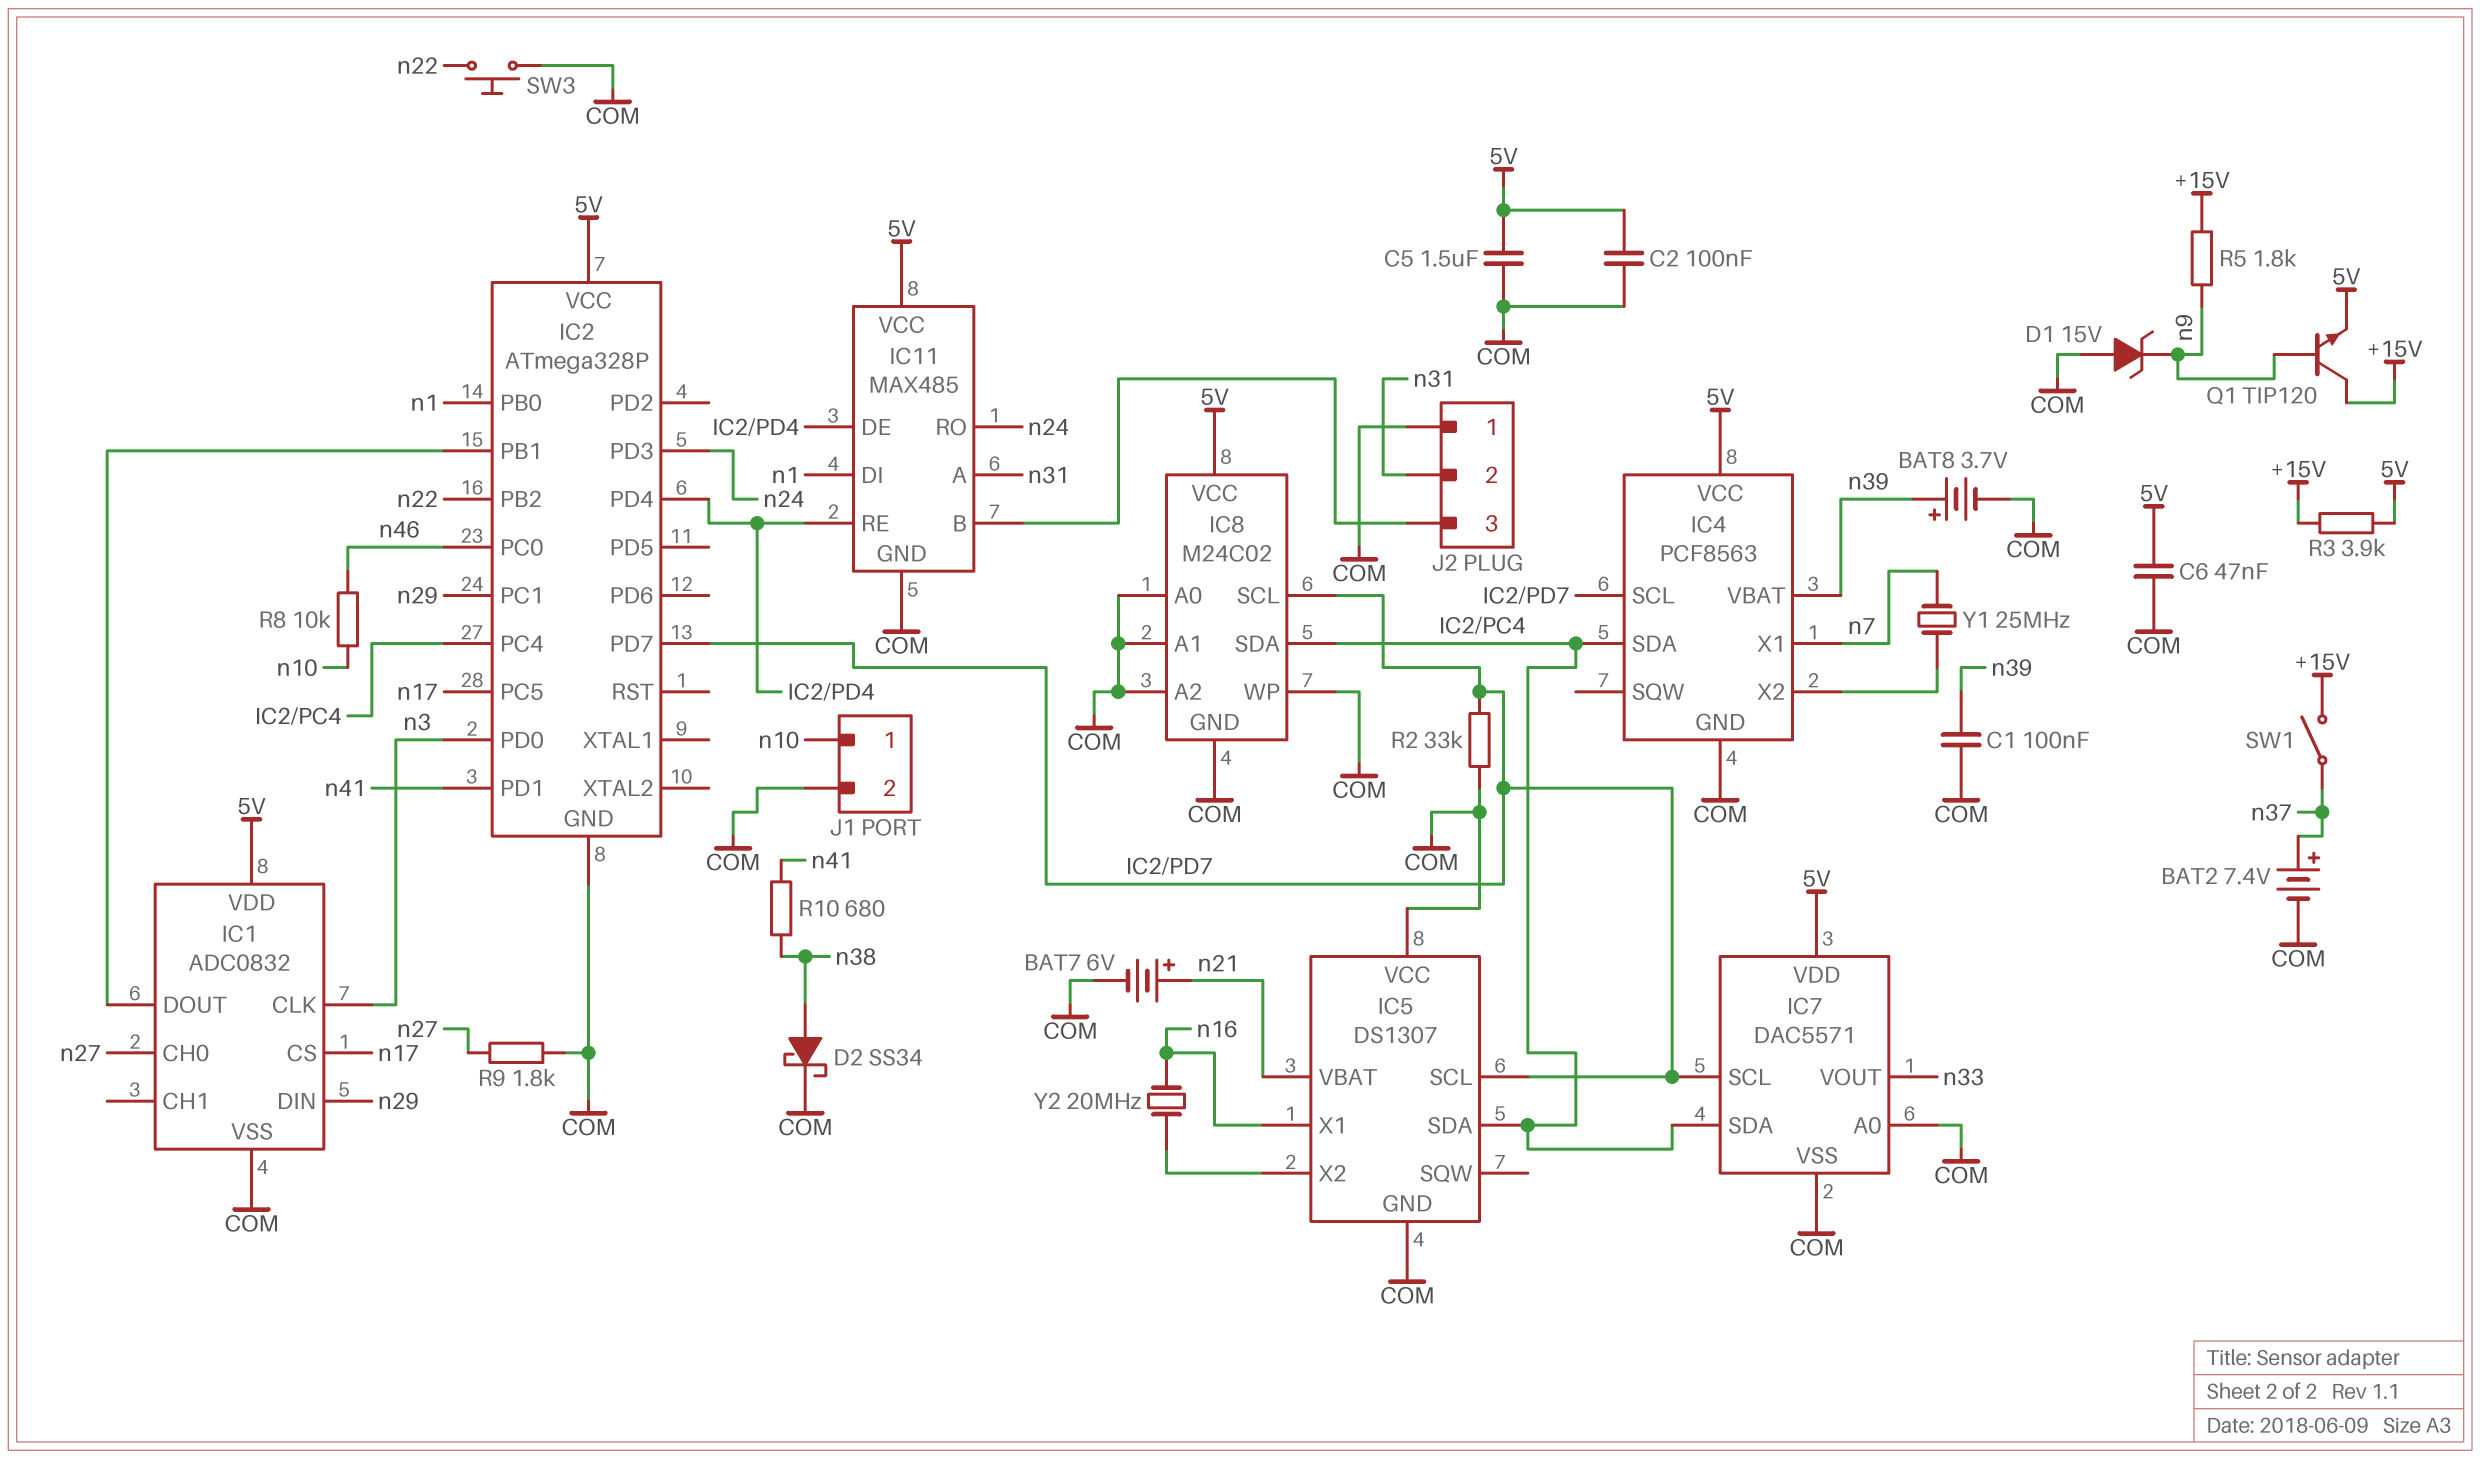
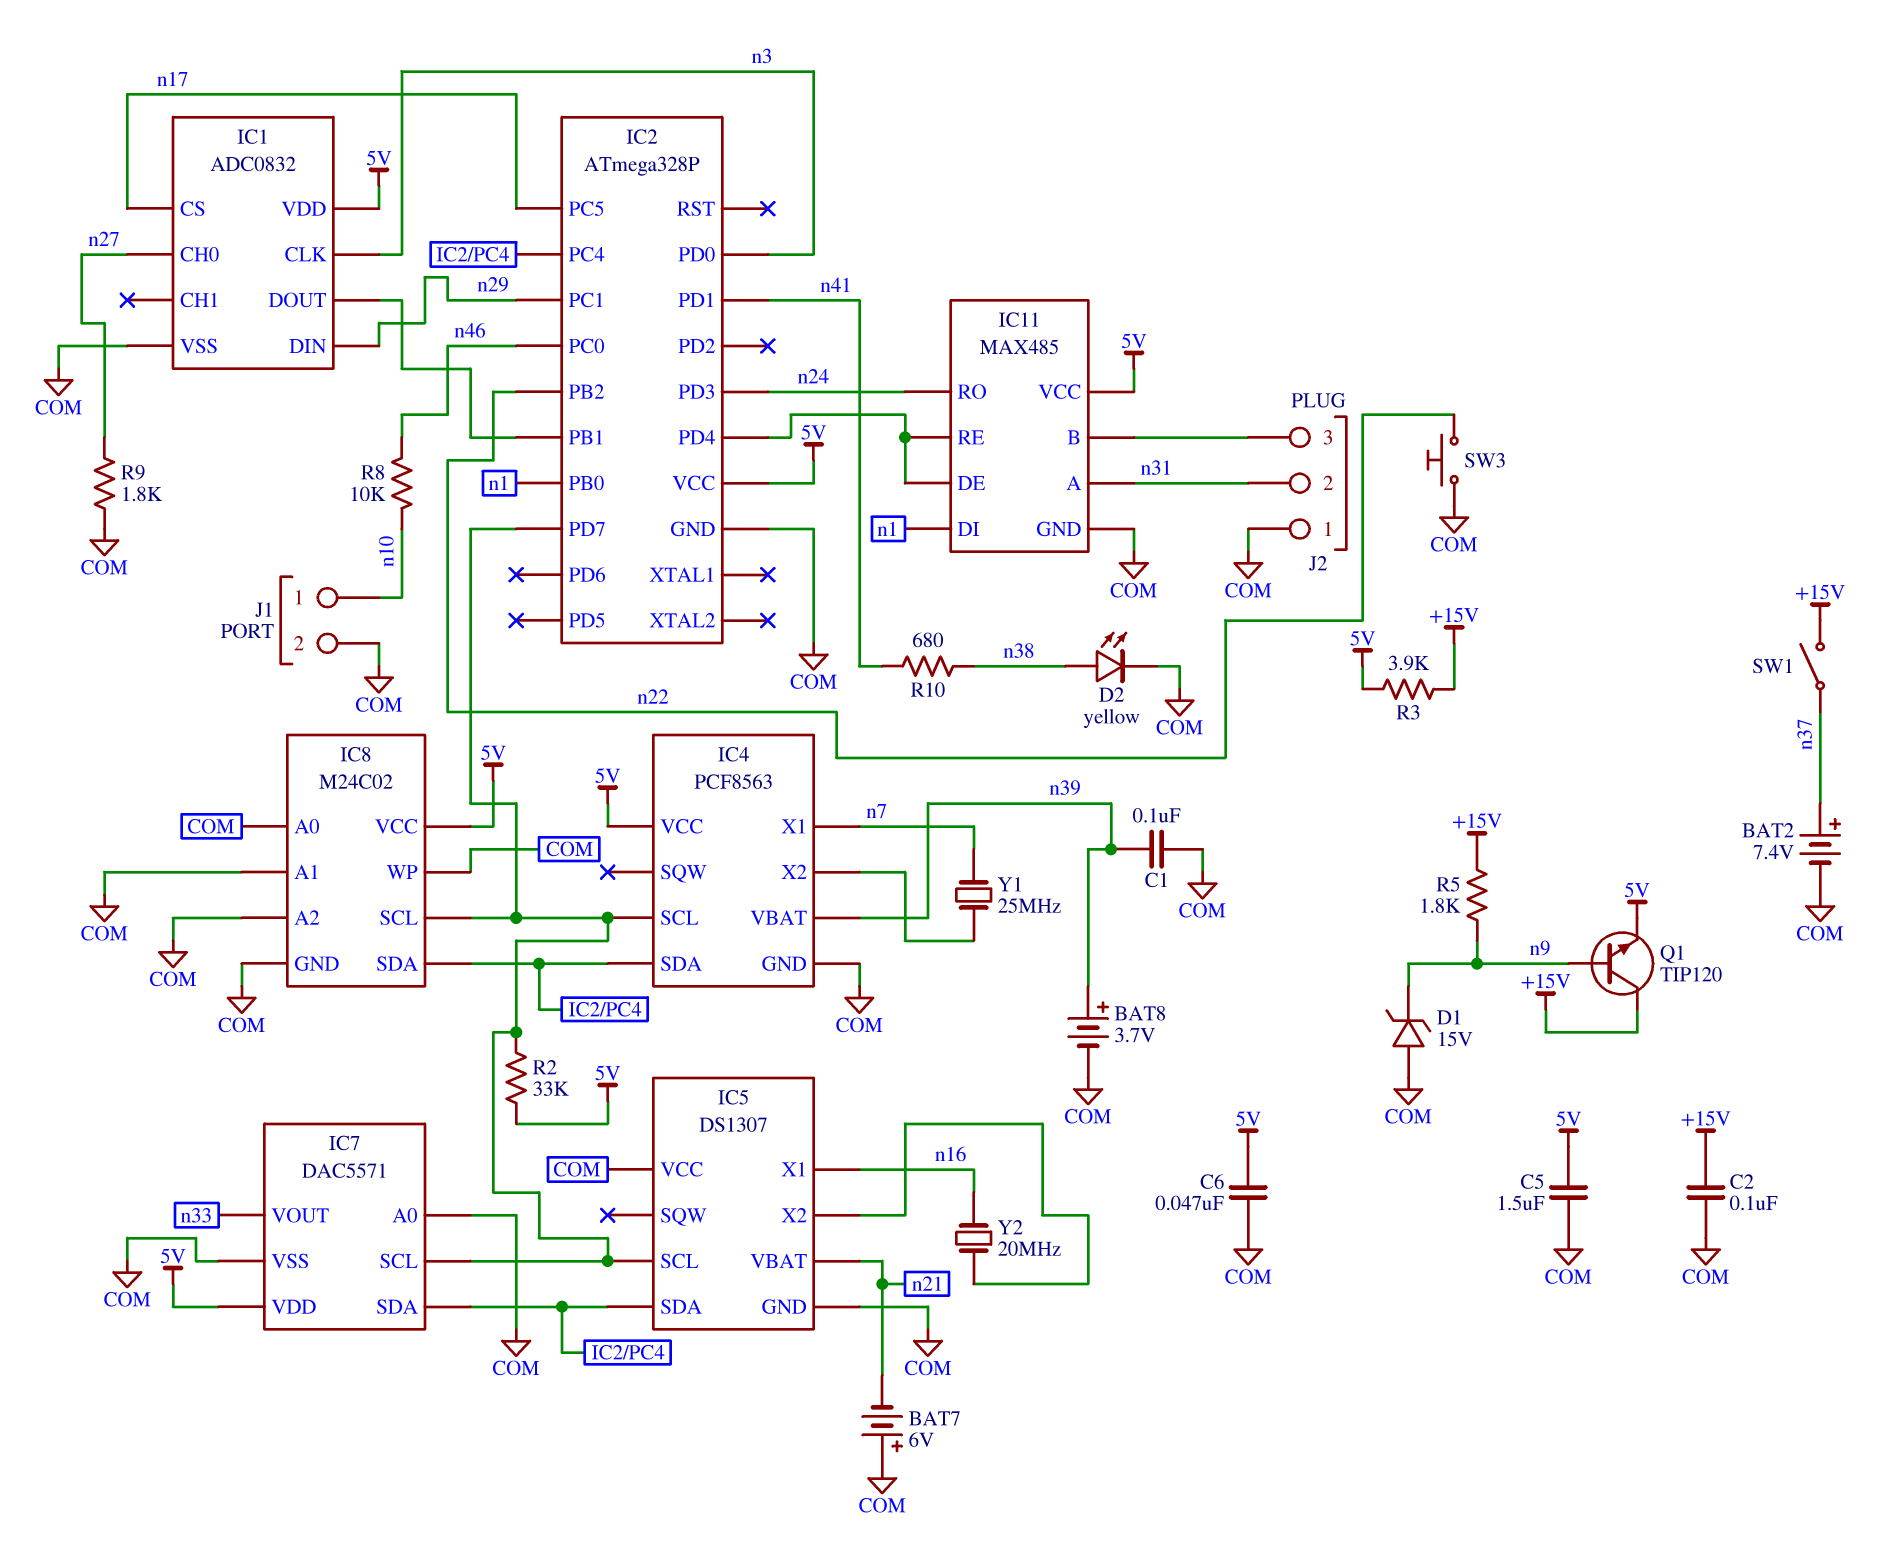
BAT7: 6V (plus n21, minus COM) -> 6V (plus COM, minus n21)
C2: 100nF (5V, COM) -> 100nF (+15V, COM)
D2: schottky SS34 (A n38, K COM) -> LED yellow (A n38, K COM)
R2: 33k (COM, IC2/PD7) -> 33k (5V, IC2/PD7)

